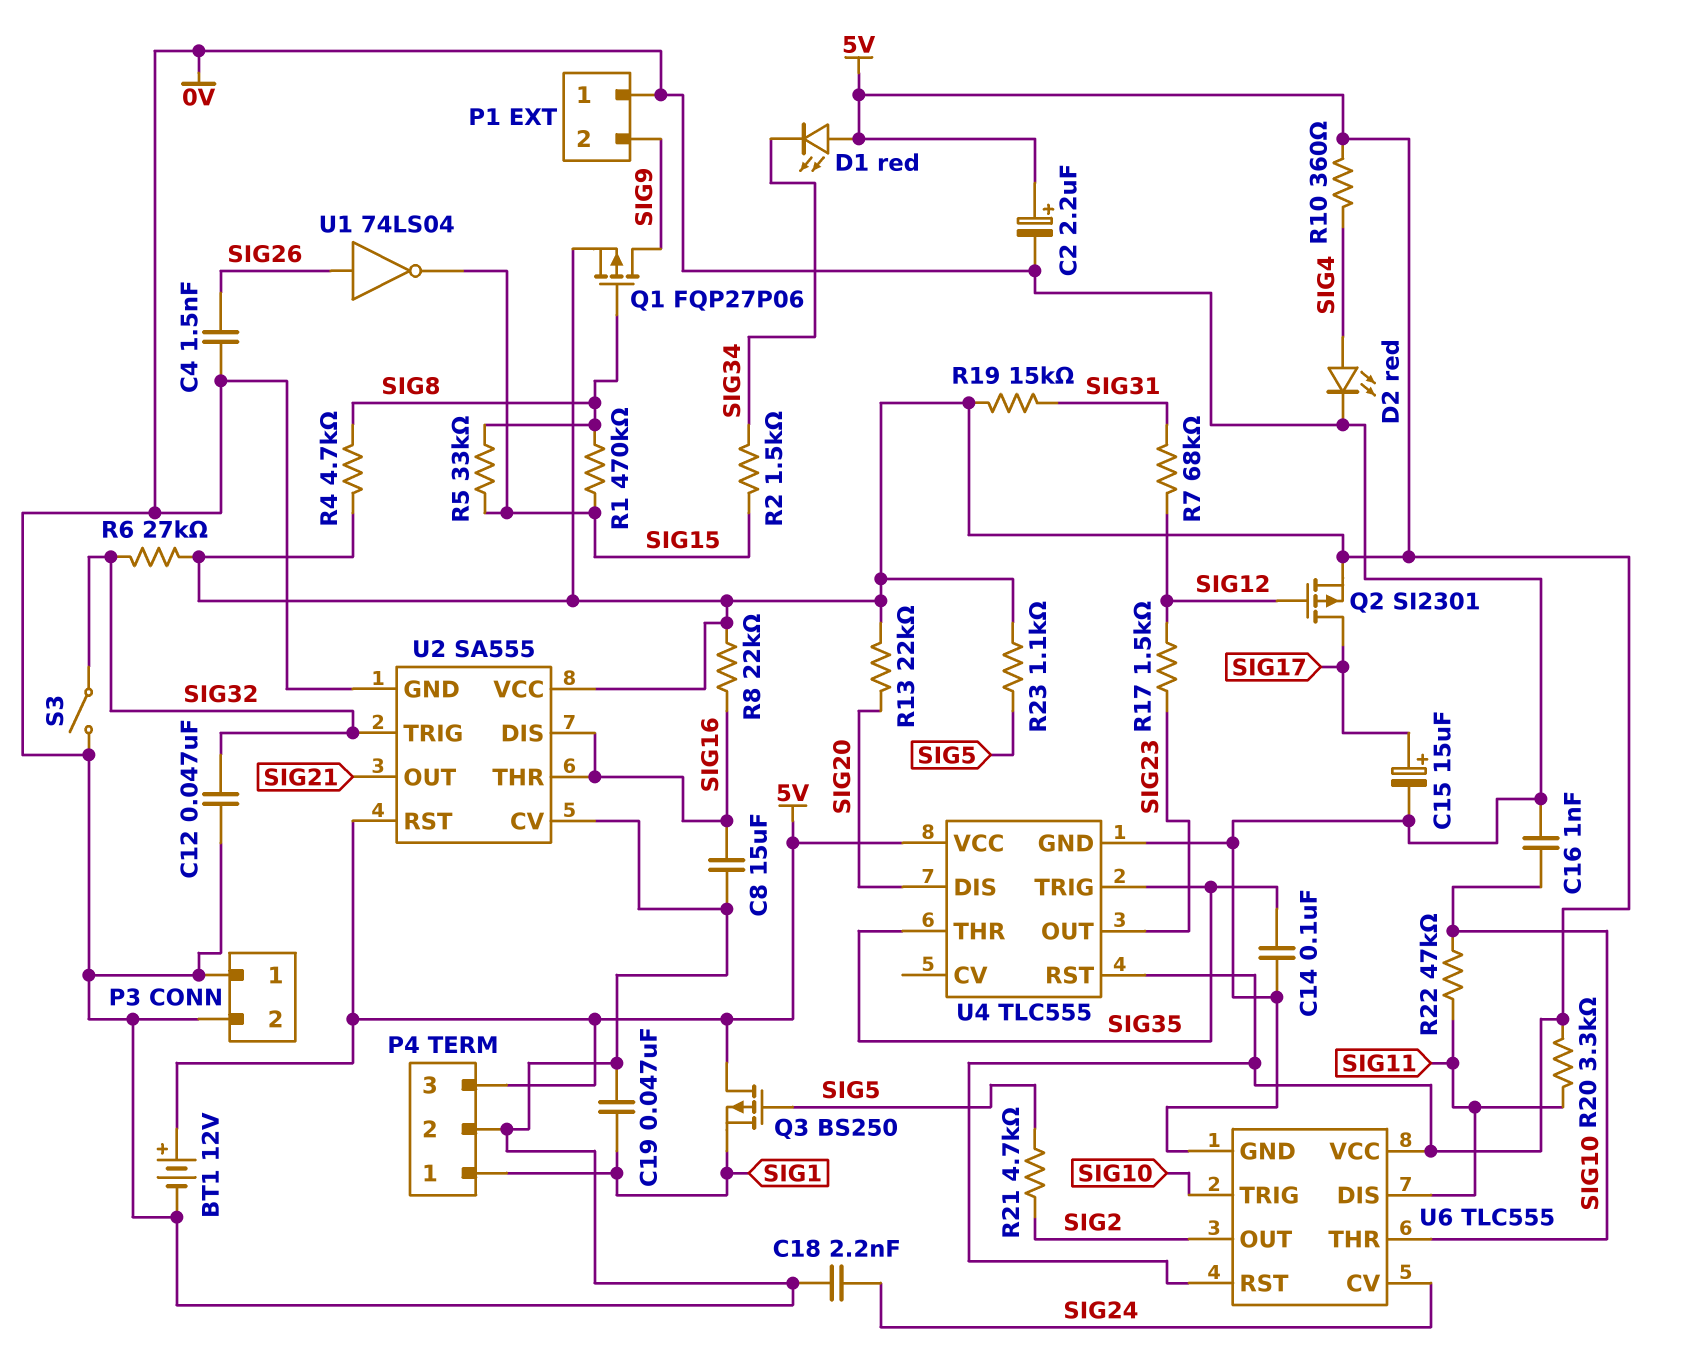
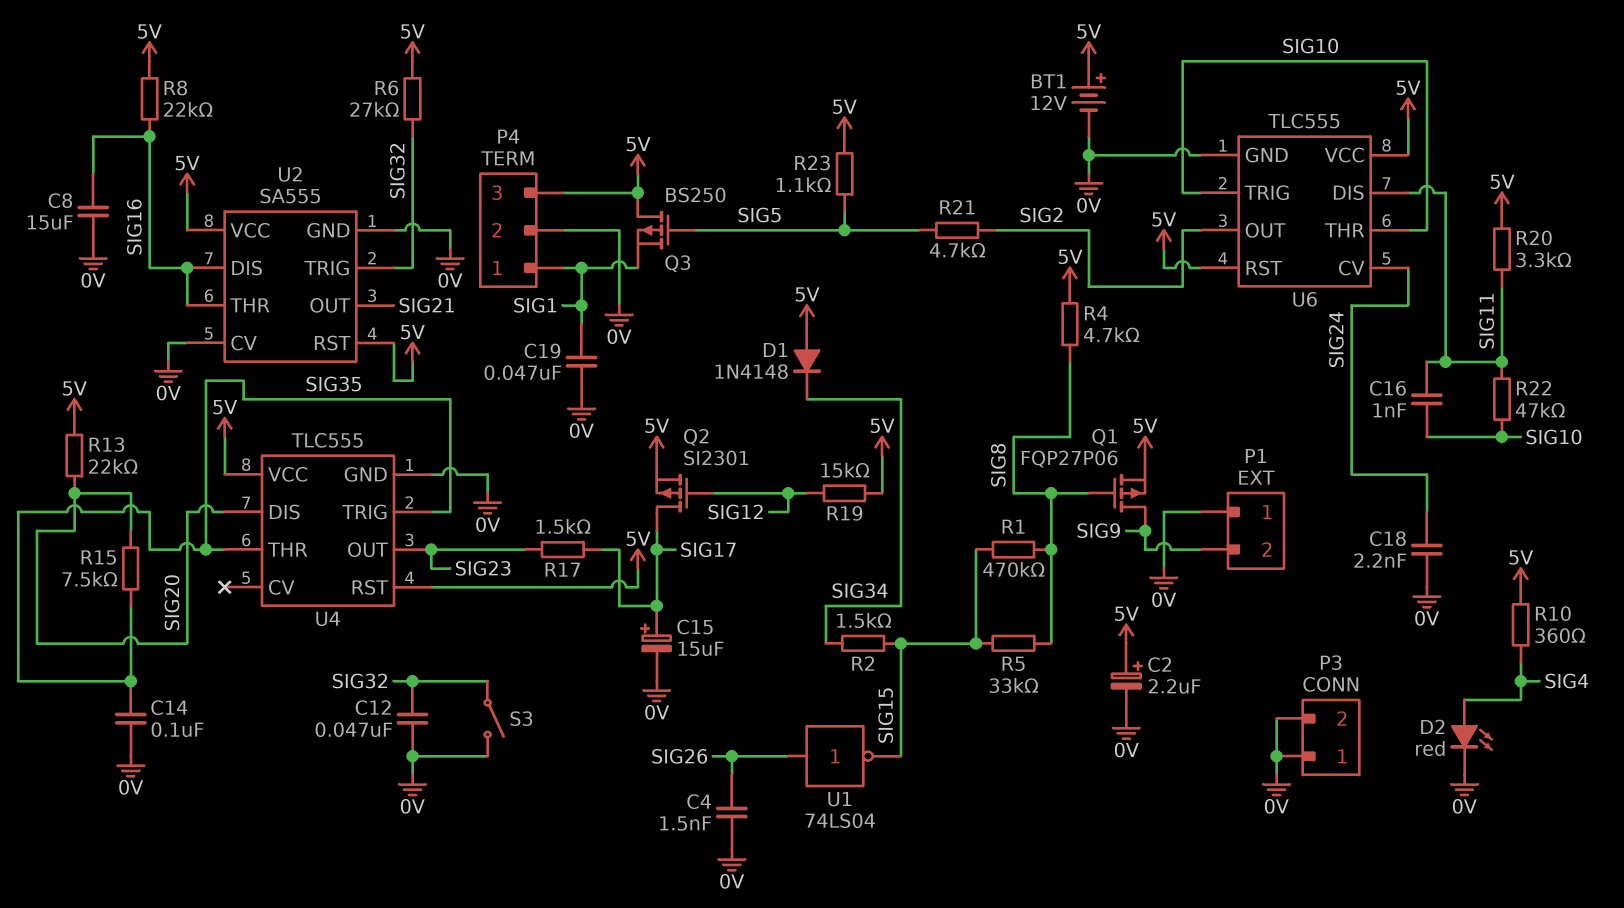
C16: 1nF (0V, SIG10) -> 1nF (SIG10, SIG11)
D1: LED red (A 5V, K SIG34) -> diode 1N4148 (A 5V, K SIG34)
R7: 68k (SIG12, SIG31) -> none
R15: none -> 7.5k (SIG20, SIG35)
R17: 1.5k (SIG12, SIG23) -> 1.5k (SIG17, SIG23)
R19: 15k (5V, SIG31) -> 15k (5V, SIG12)

